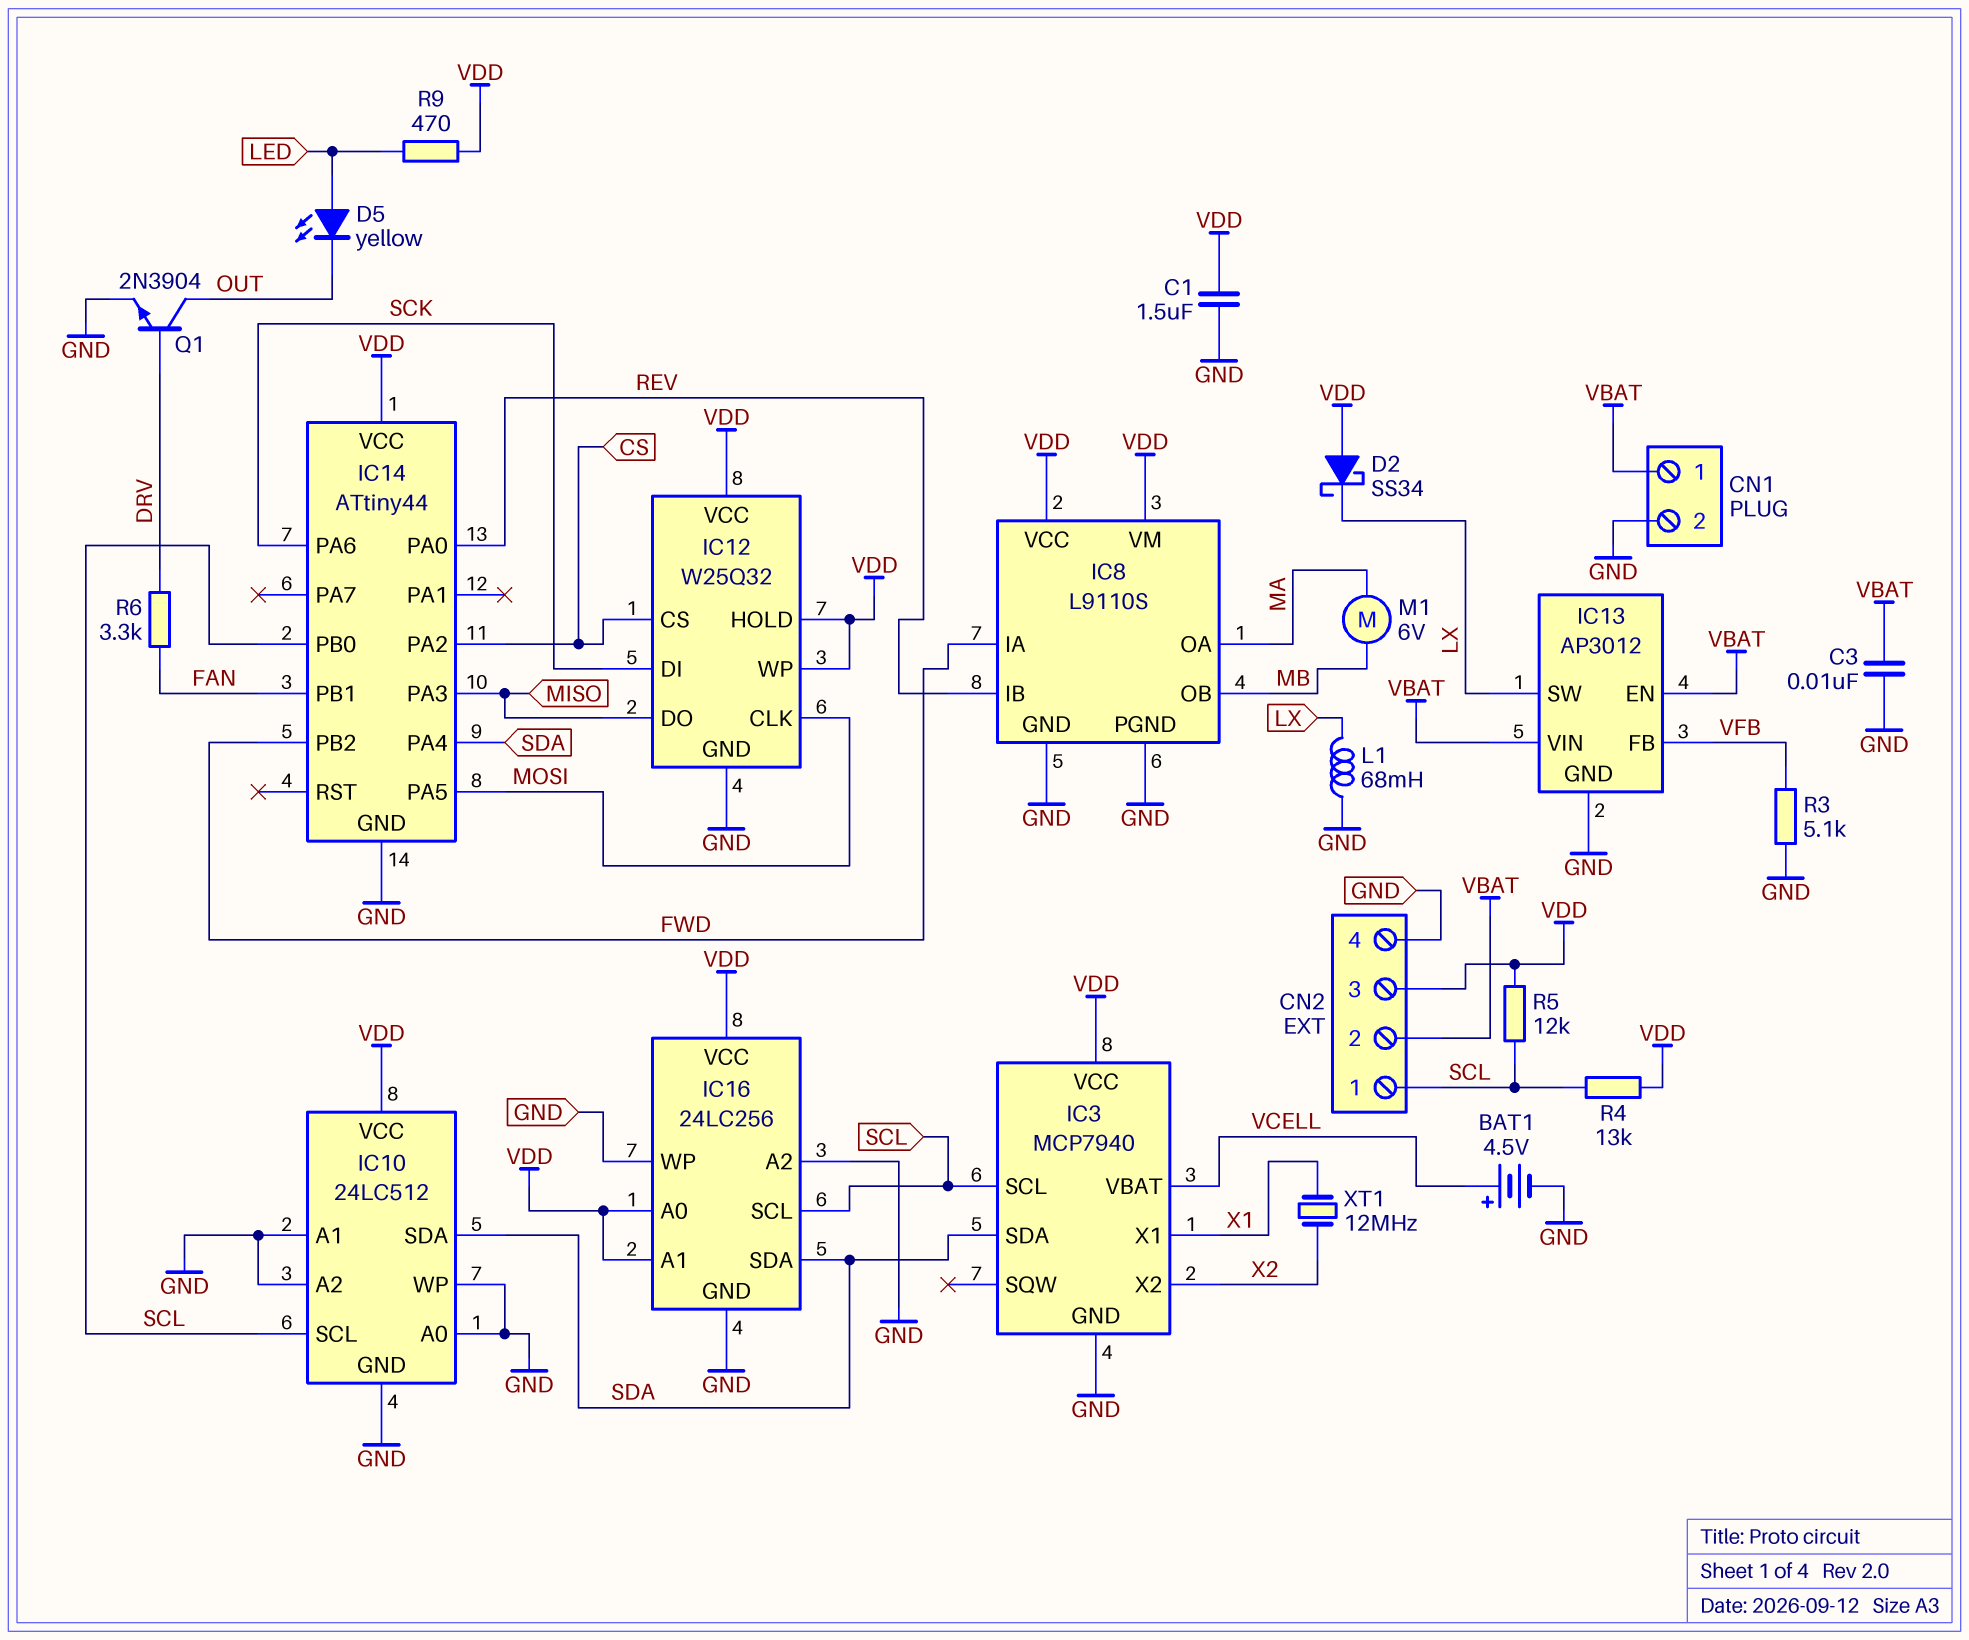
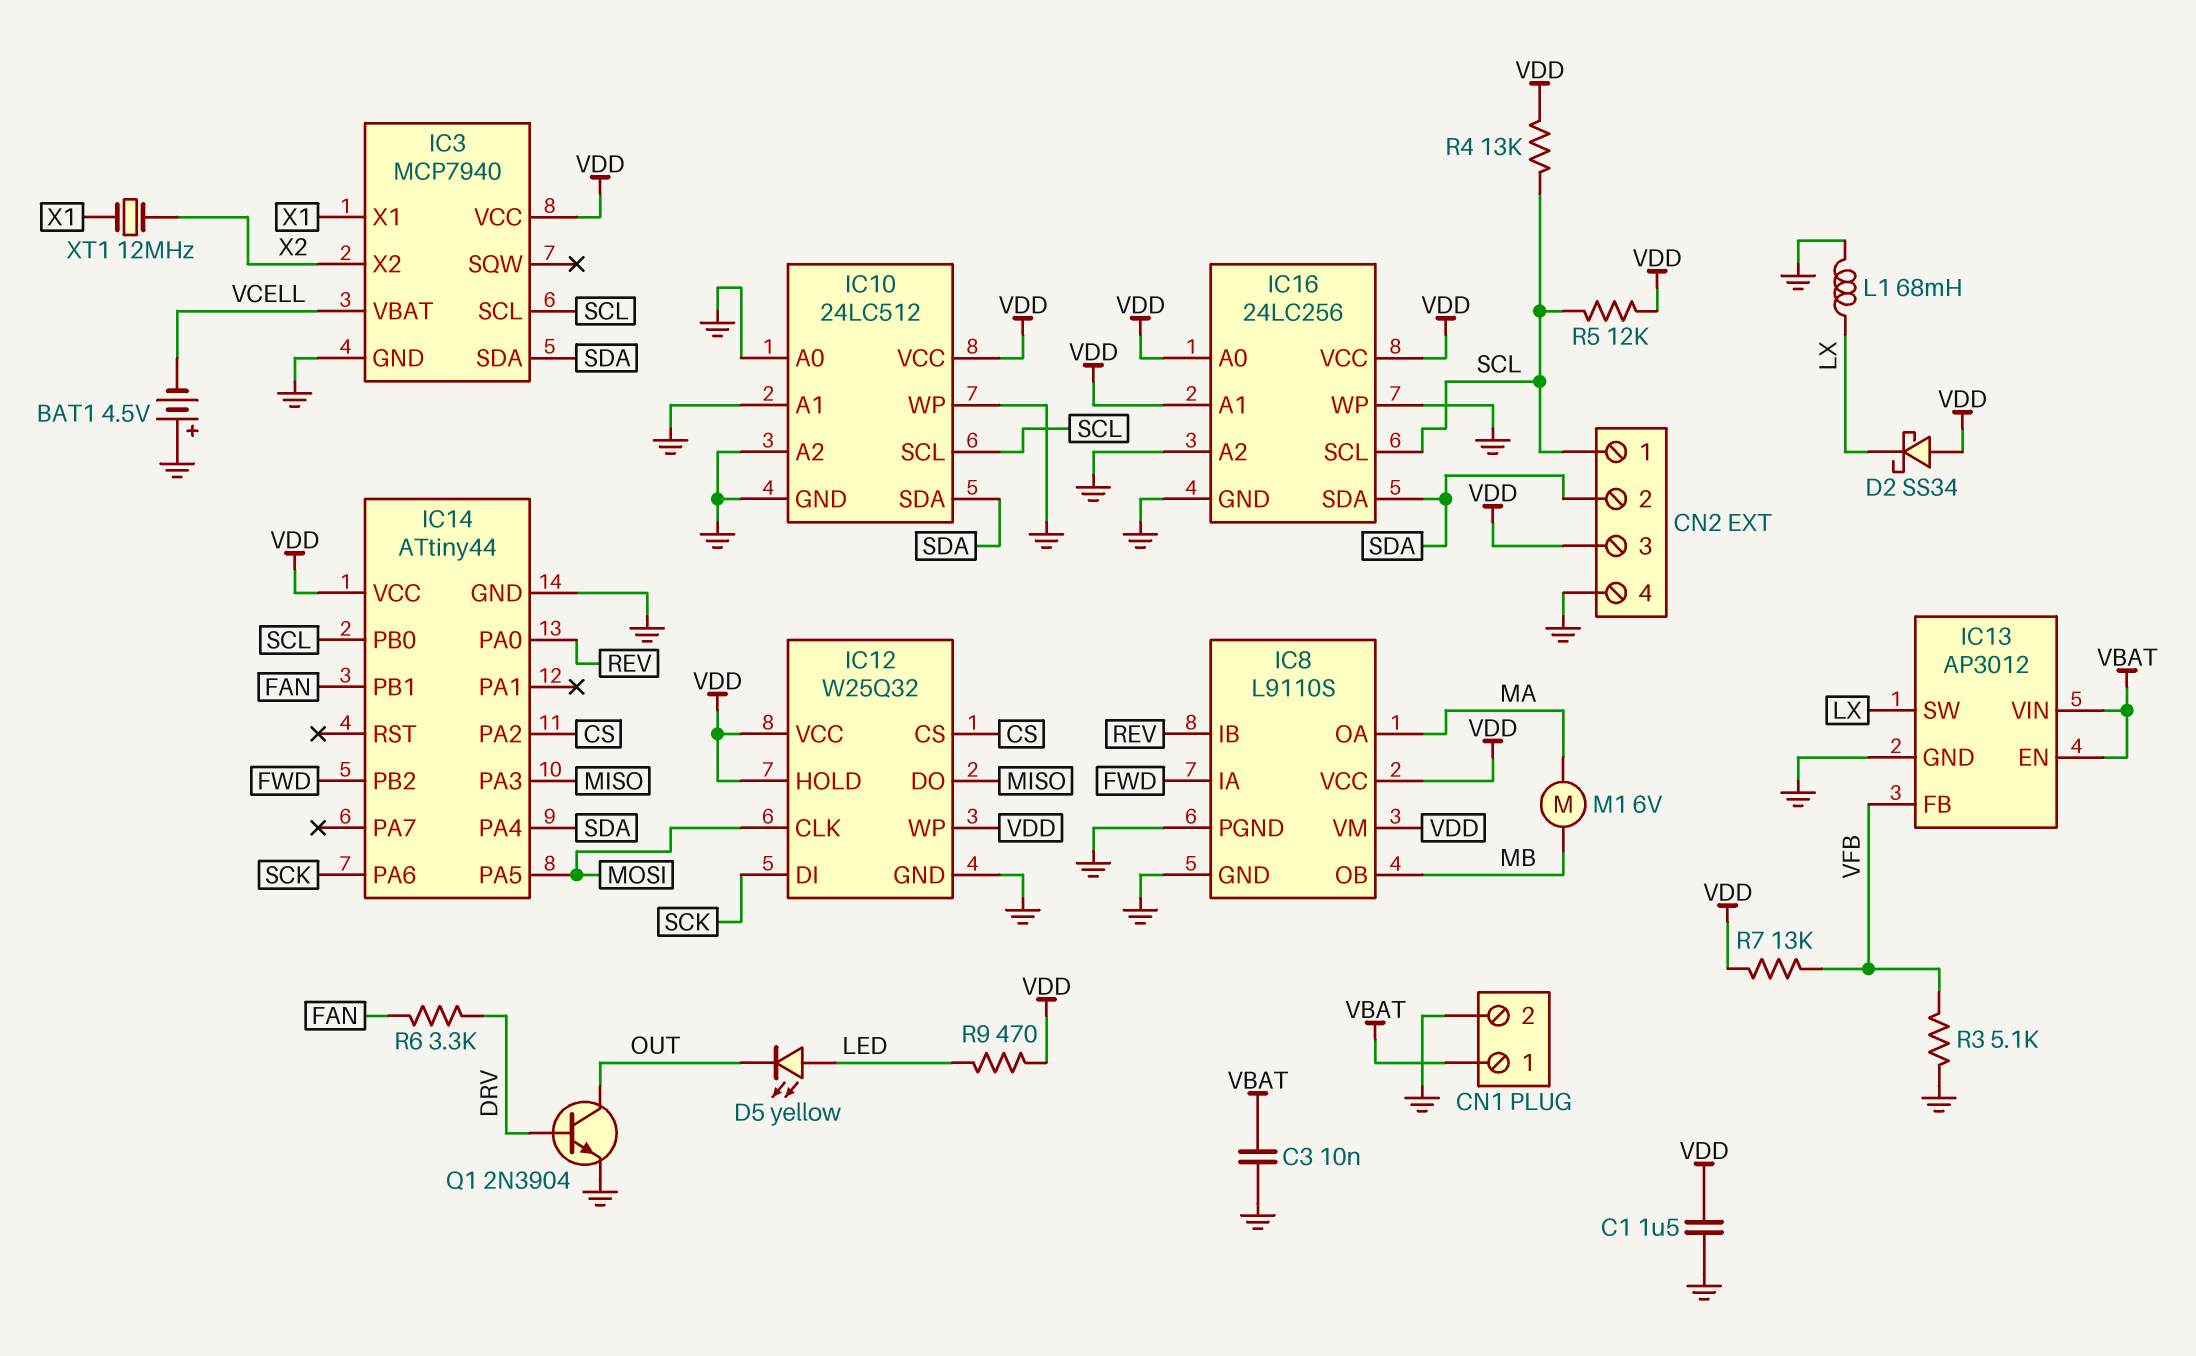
BAT1: 4.5V (plus VCELL, minus GND) -> 4.5V (plus GND, minus VCELL)
CN2 pin 2: VBAT -> SDA
R7: none -> 13k (VDD, VFB)

